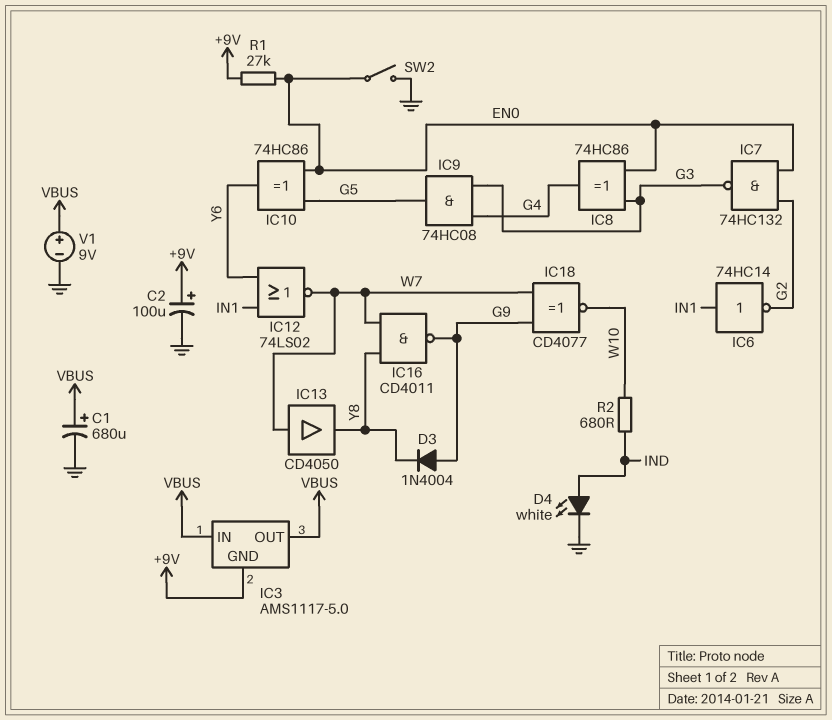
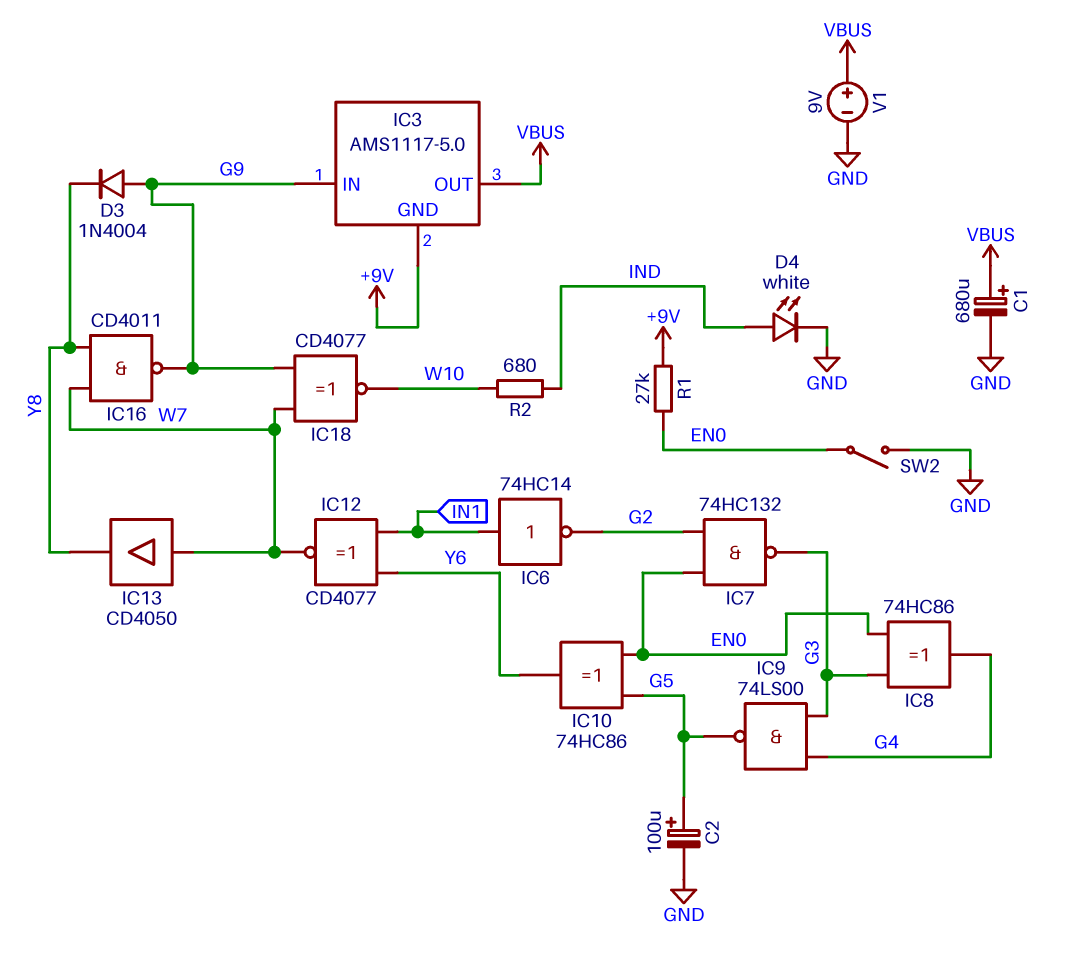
C2: 100uF (plus +9V, minus GND) -> 100uF (plus G5, minus GND)
IC3 pin IN: VBUS -> G9
IC9: AND 74HC08 (in G3, in G4, out G5) -> NAND 74LS00 (in G3, in G4, out G5)
IC12: NOR 74LS02 (in IN1, in Y6, out W7) -> XNOR CD4077 (in IN1, in Y6, out W7)

